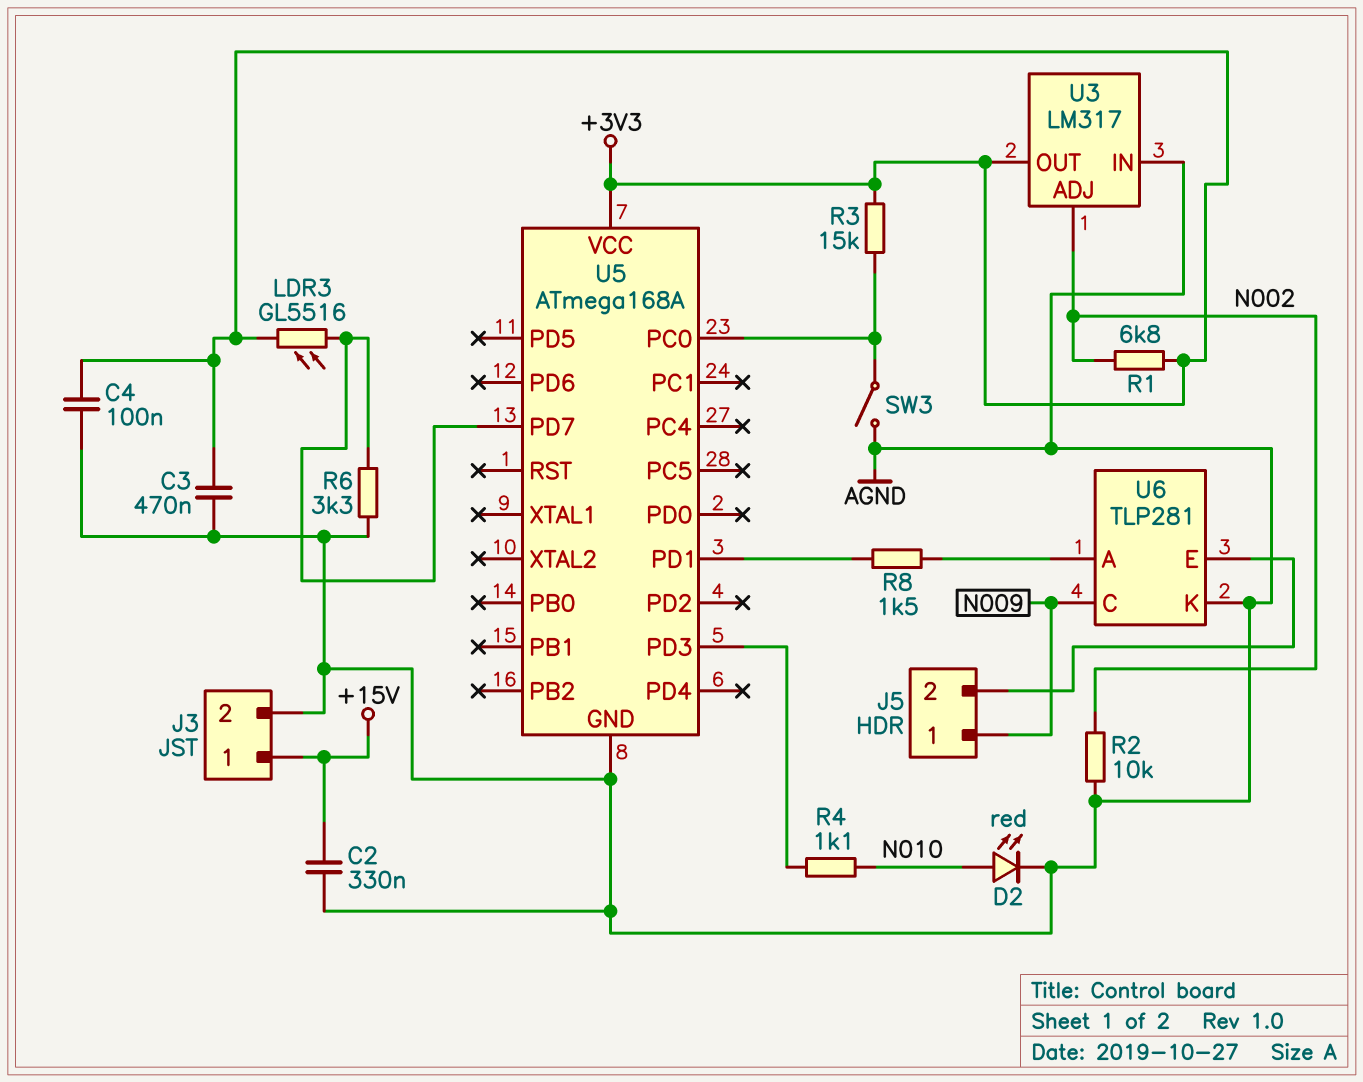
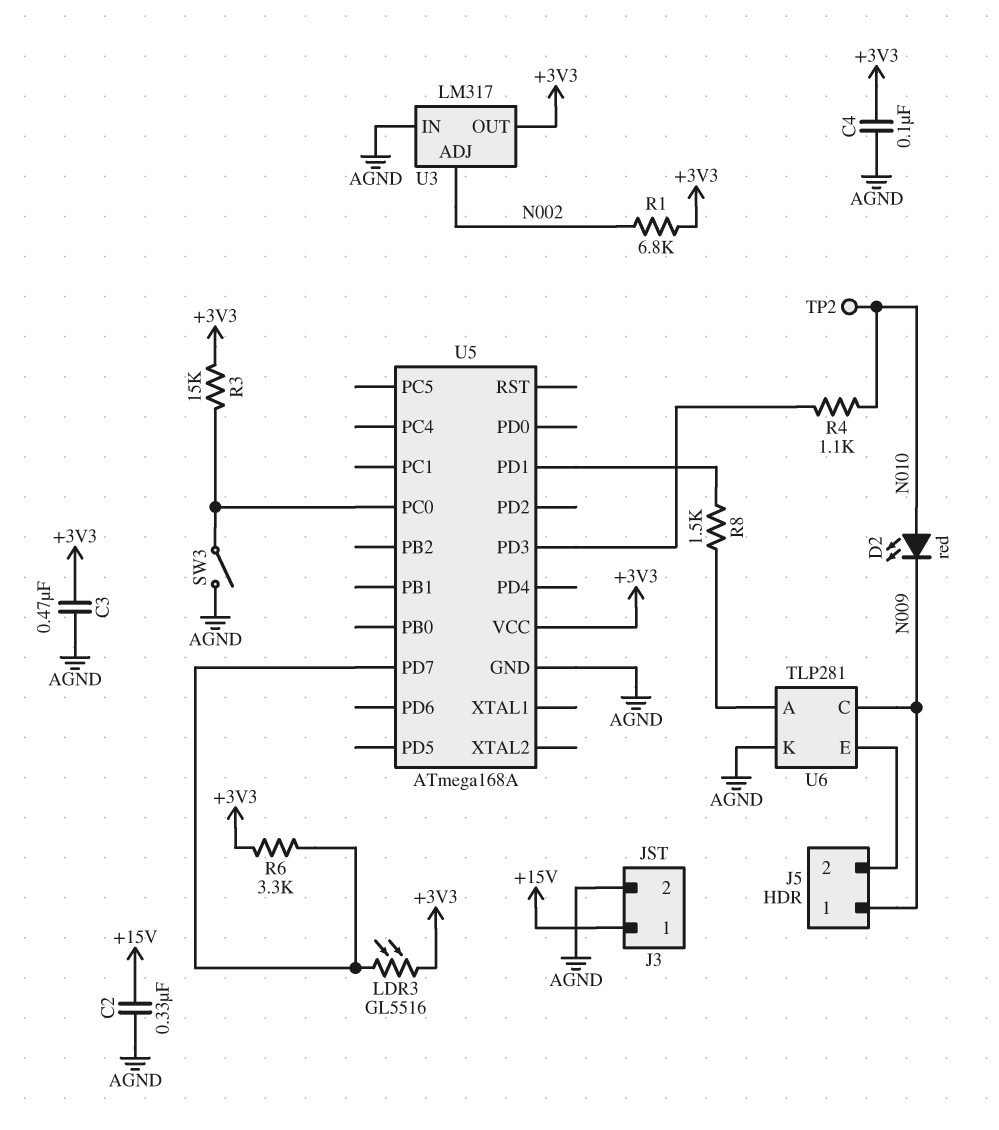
D2: LED red (A N010, K AGND) -> LED red (A N010, K N009)
R2: 10k (AGND, N002) -> none
R6: 3.3k (AGND, U5/PD7) -> 3.3k (+3V3, U5/PD7)
TP2: none -> test point (N010)

